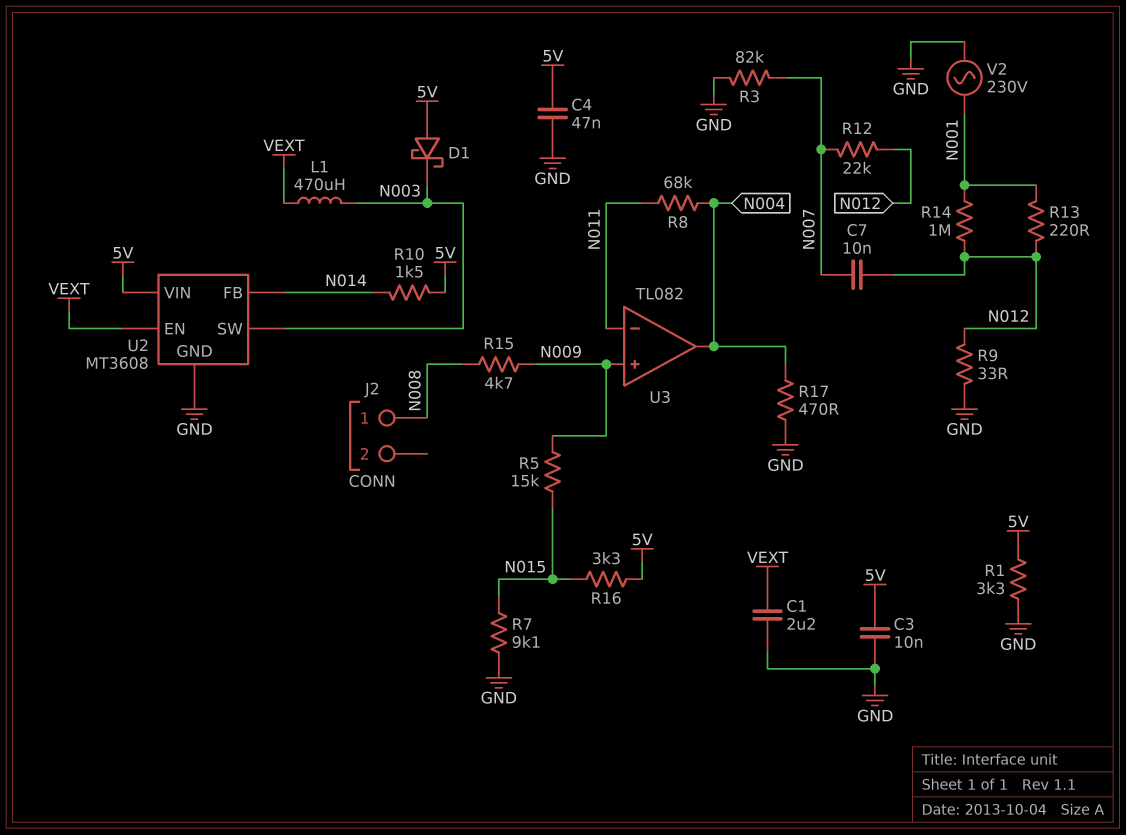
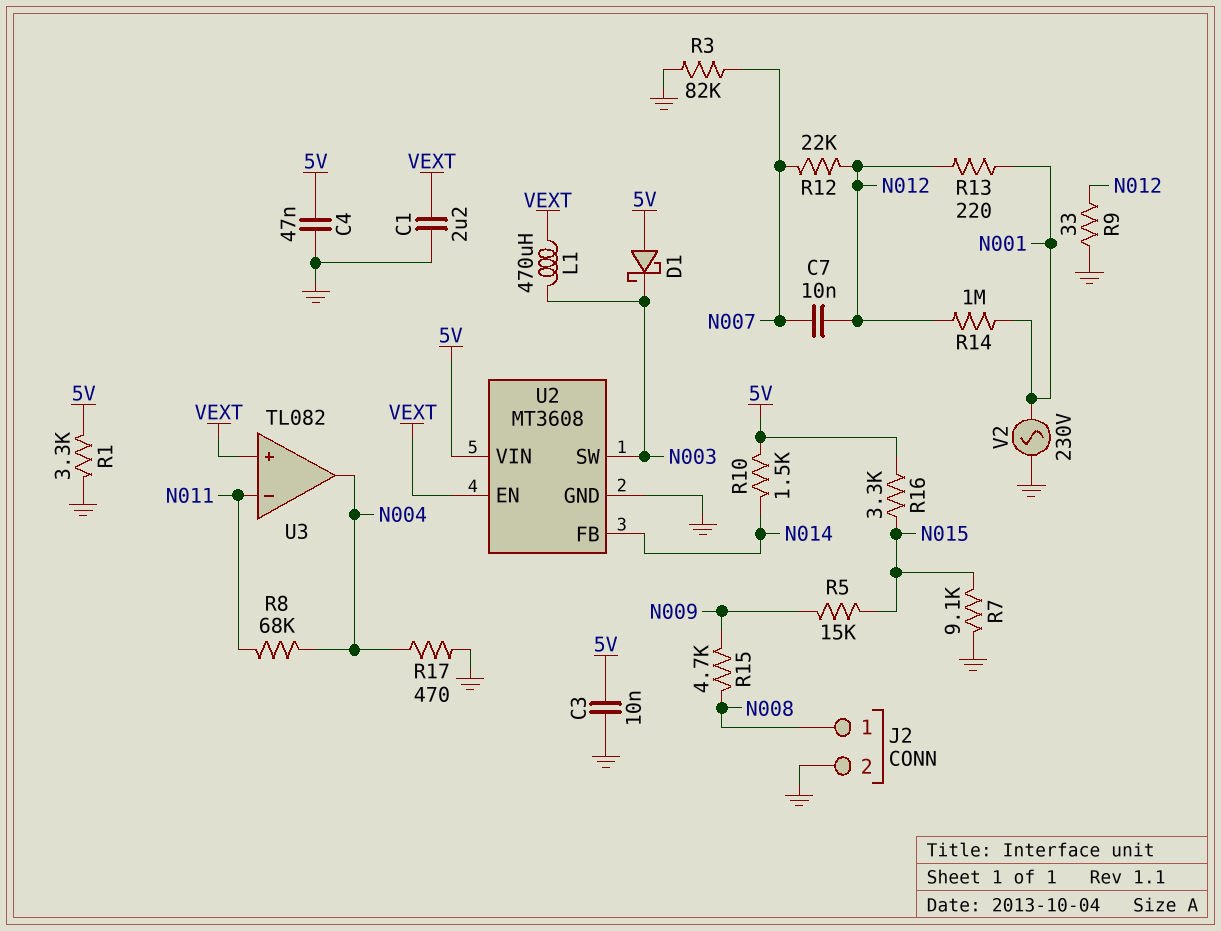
J2 pin 2: none -> GND
U3 pin in+: N009 -> VEXT

